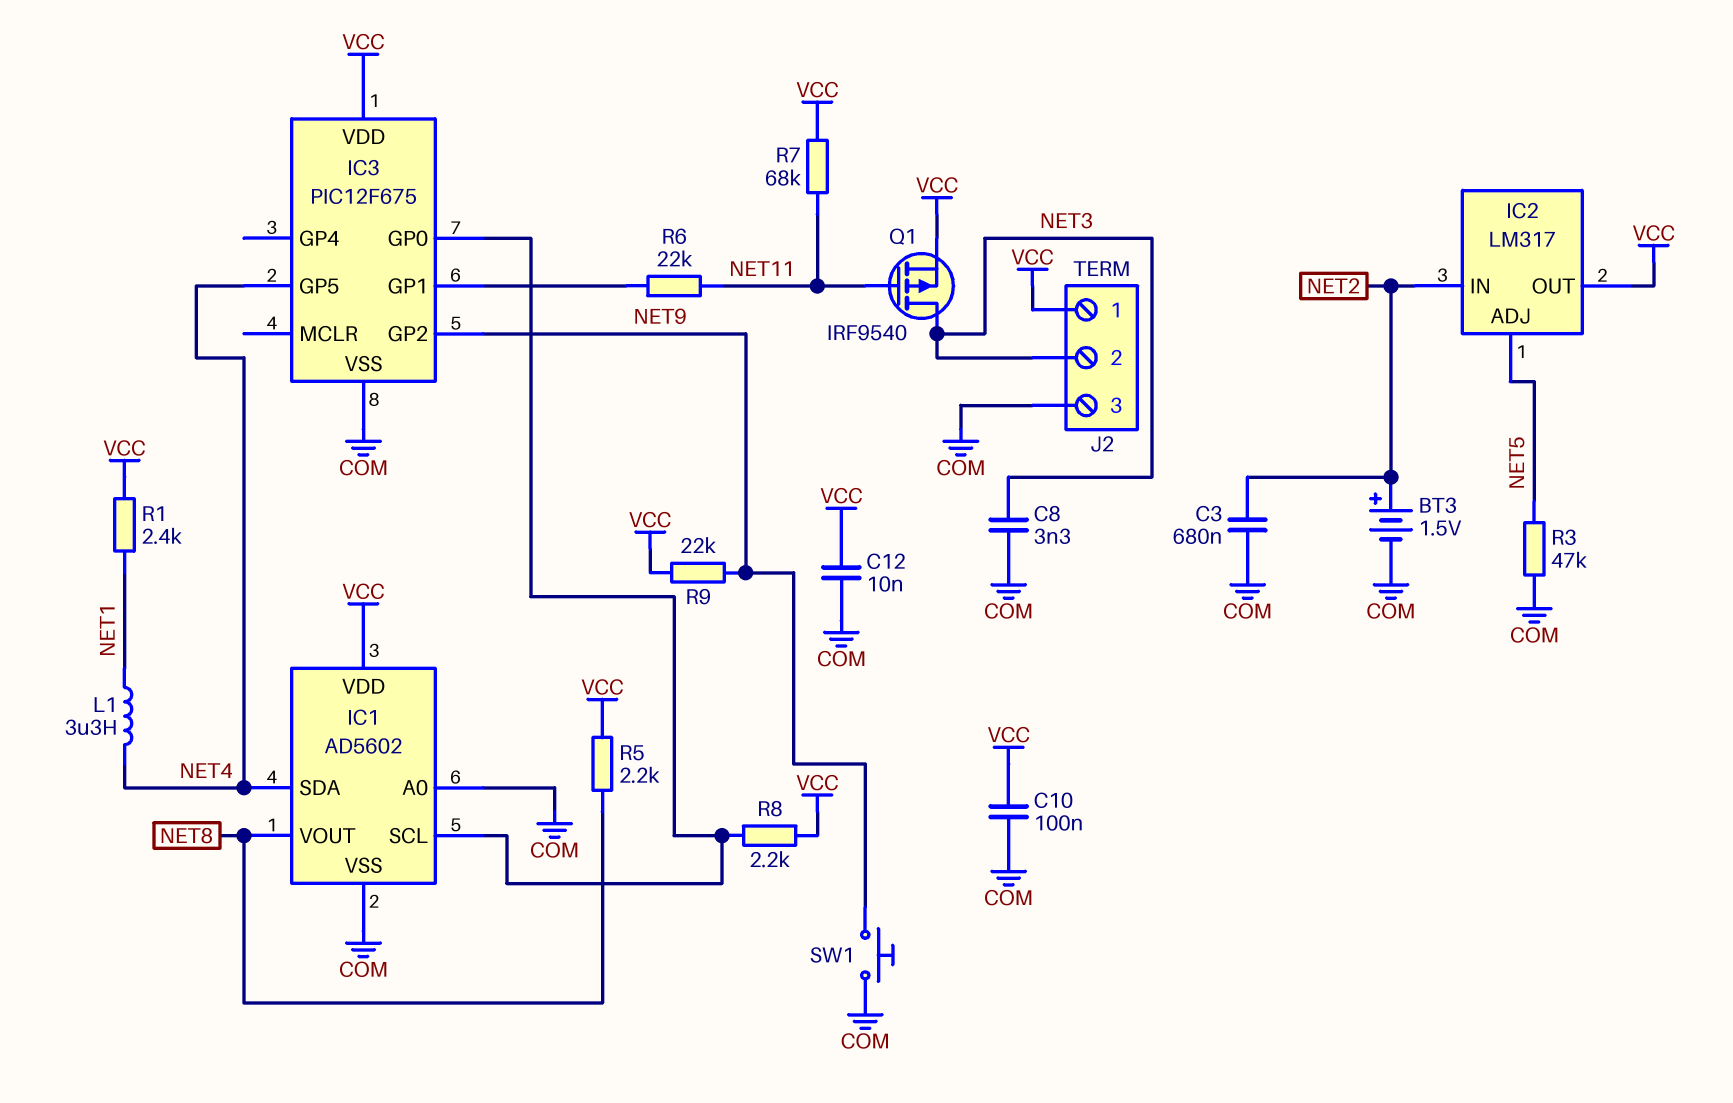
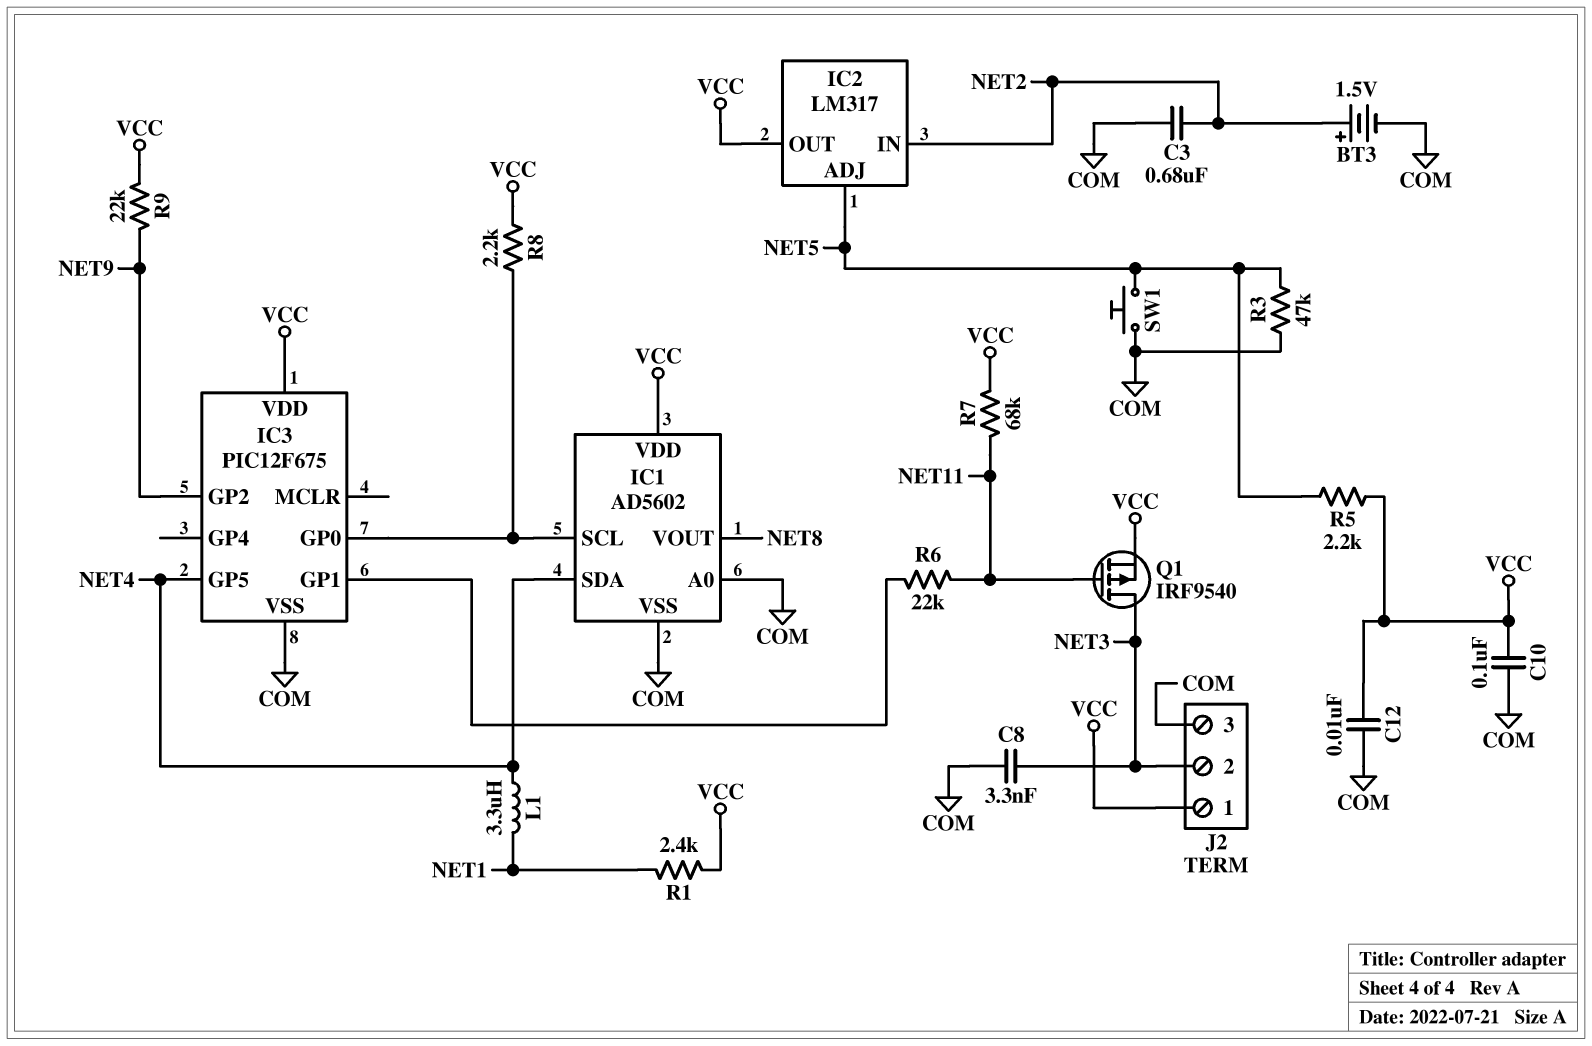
R5: 2.2k (NET8, VCC) -> 2.2k (NET5, VCC)
SW1: button (COM, NET9) -> button (COM, NET5)

